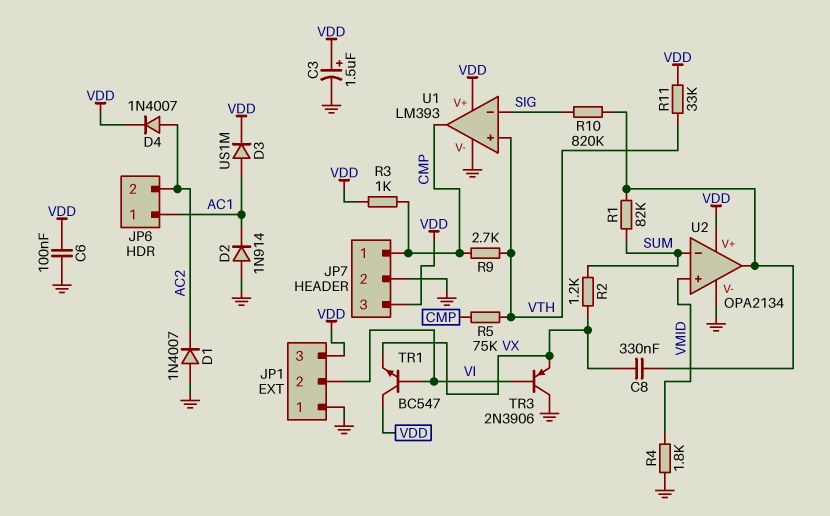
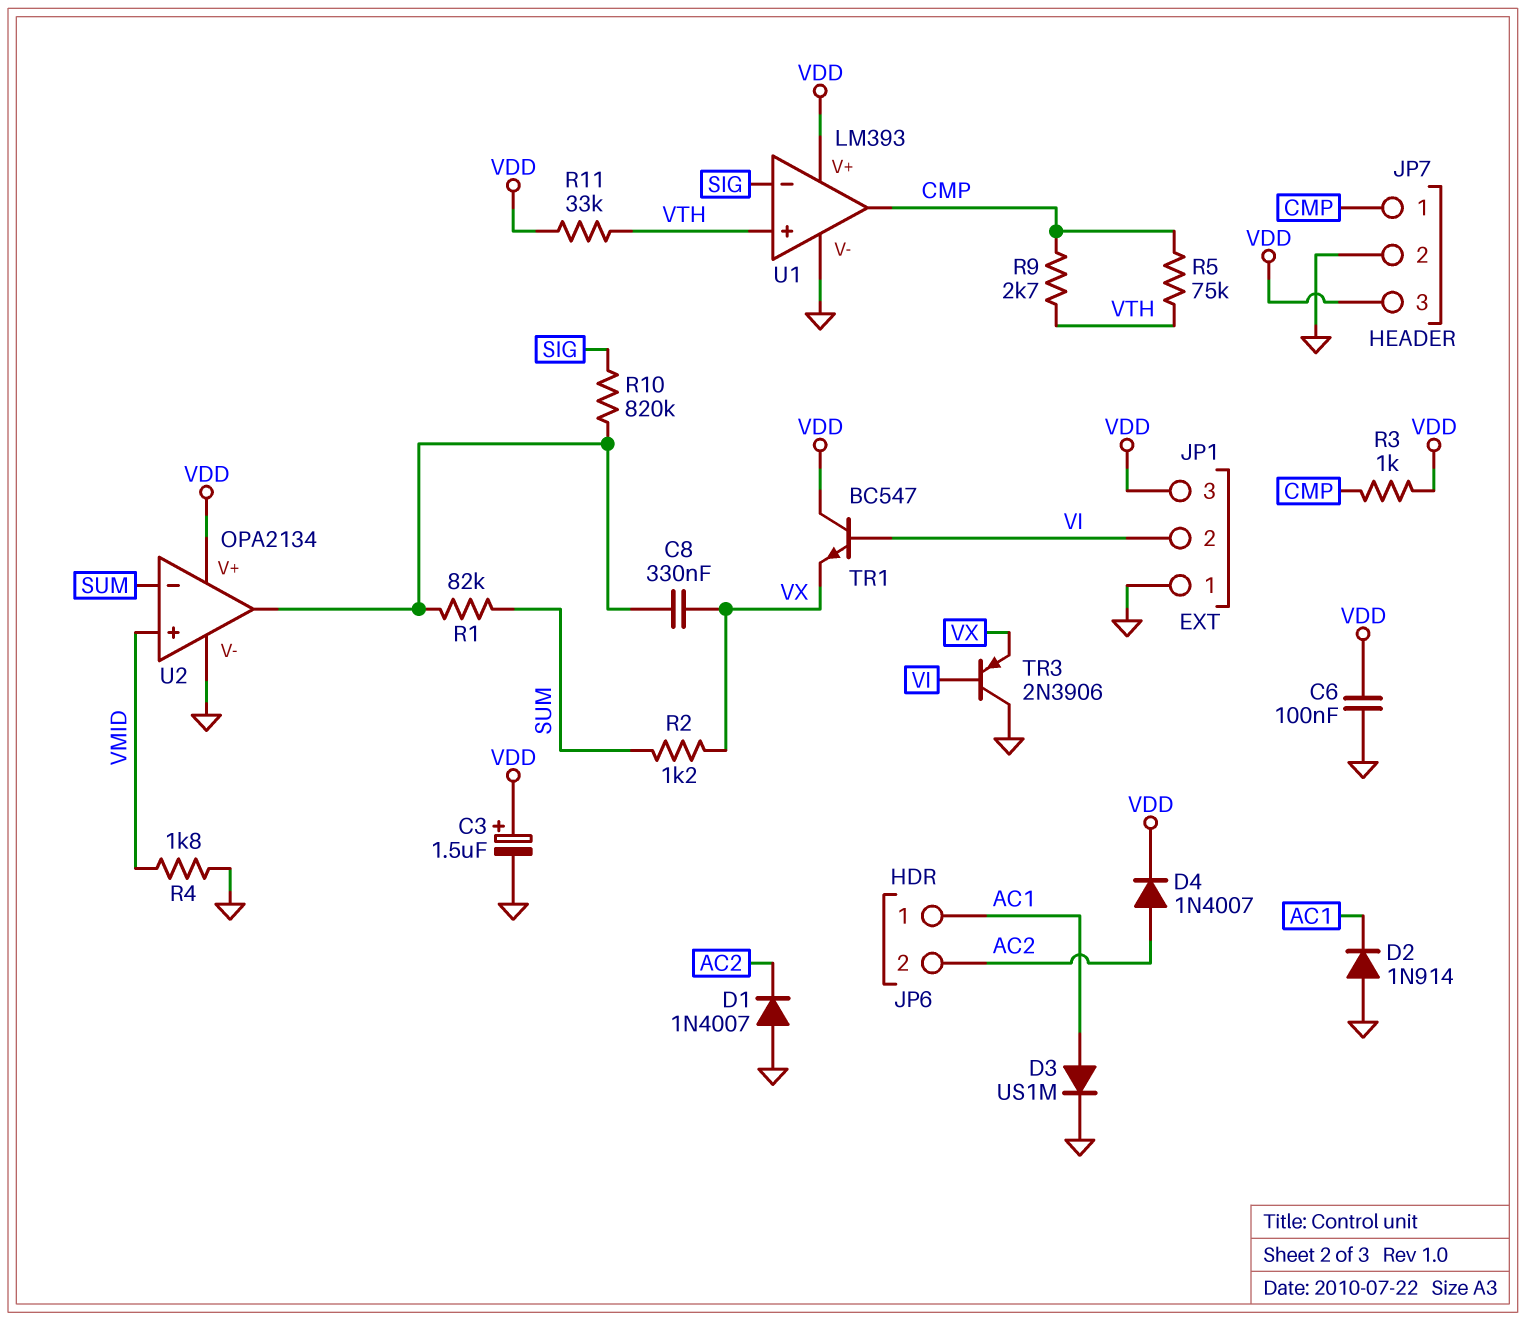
D3: diode US1M (A AC1, K VDD) -> diode US1M (A AC1, K GND)

